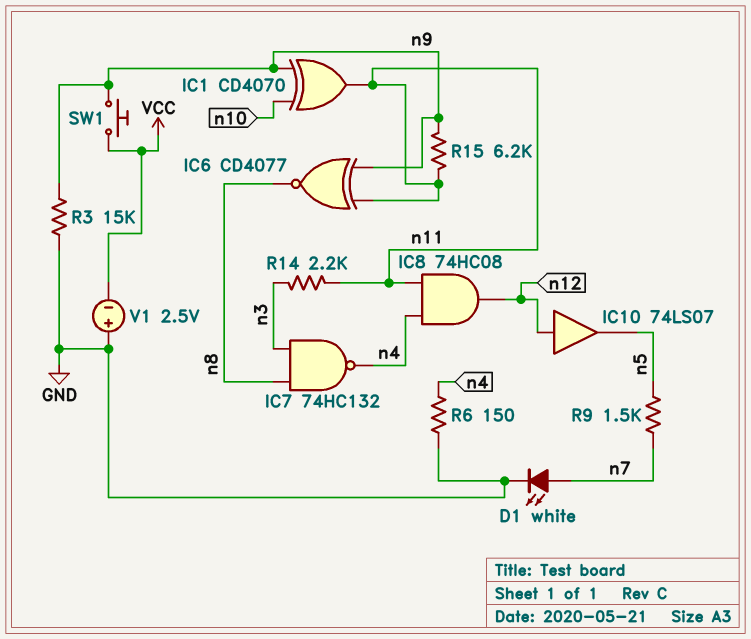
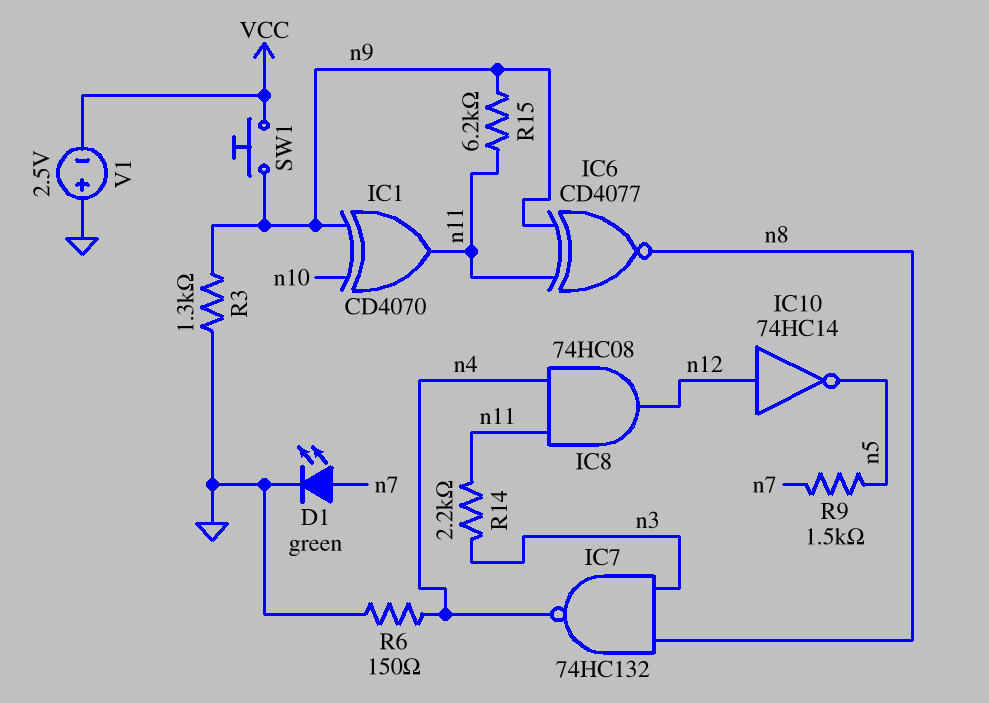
D1: LED white (A n7, K GND) -> LED green (A n7, K GND)
IC10: buffer 74LS07 (in n12, out n5) -> NOT 74HC14 (in n12, out n5)
R3: 15k (GND, n9) -> 1.3k (GND, n9)

